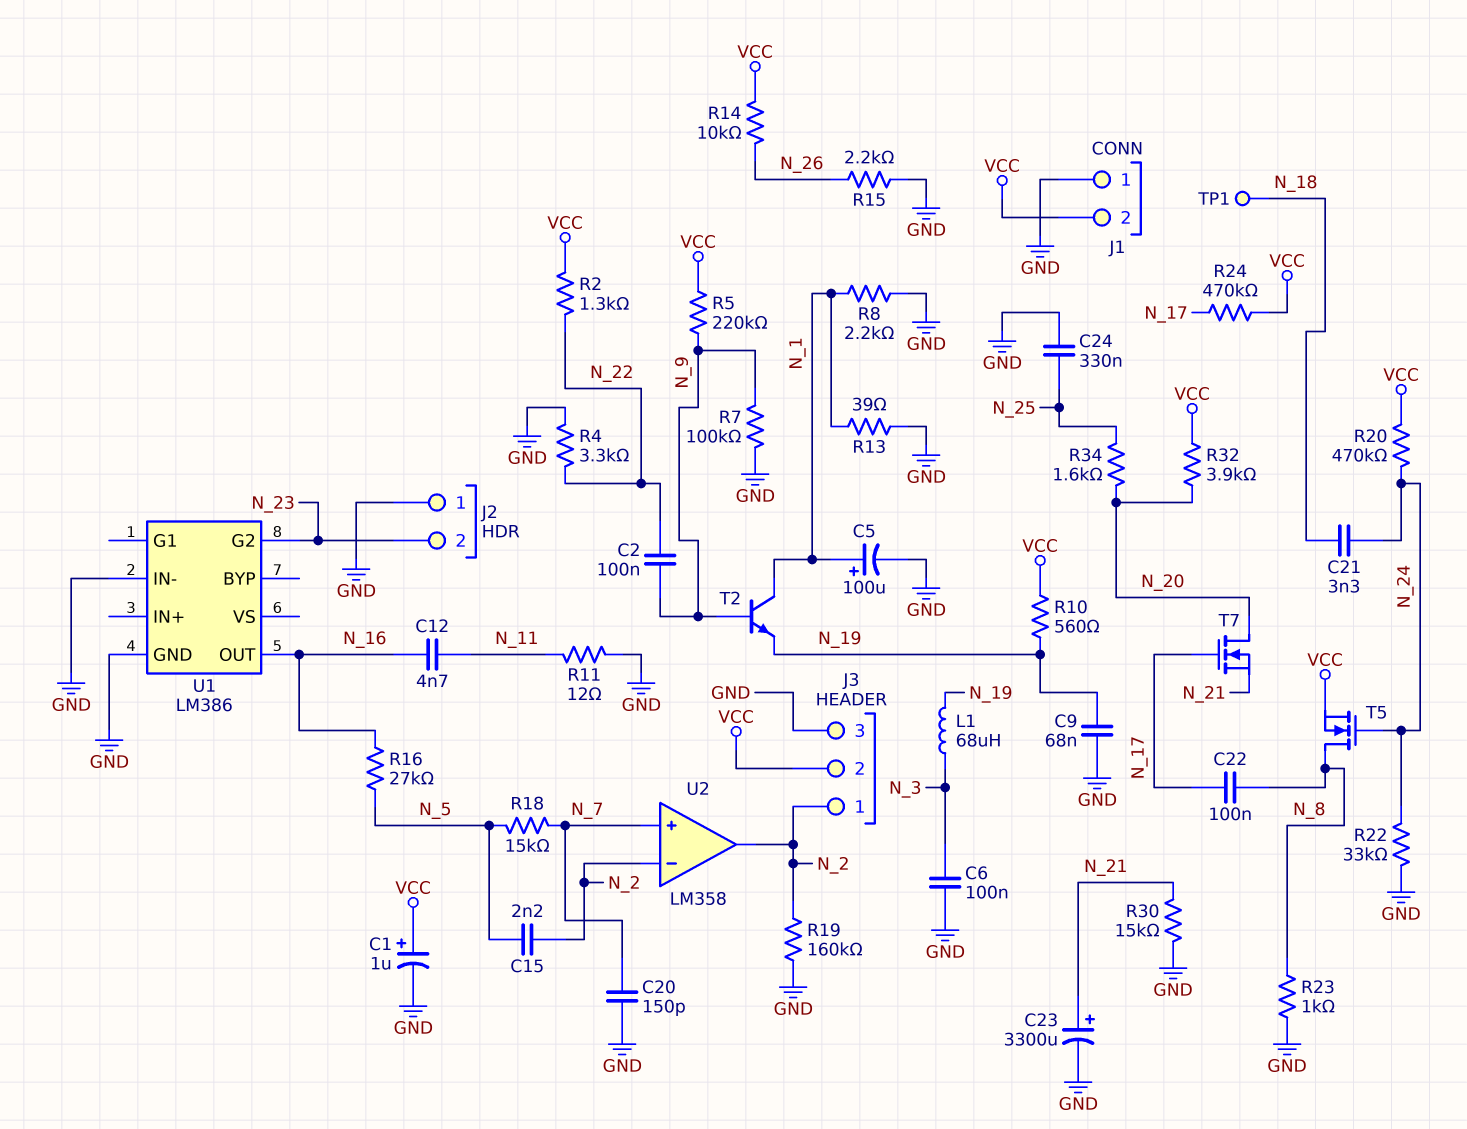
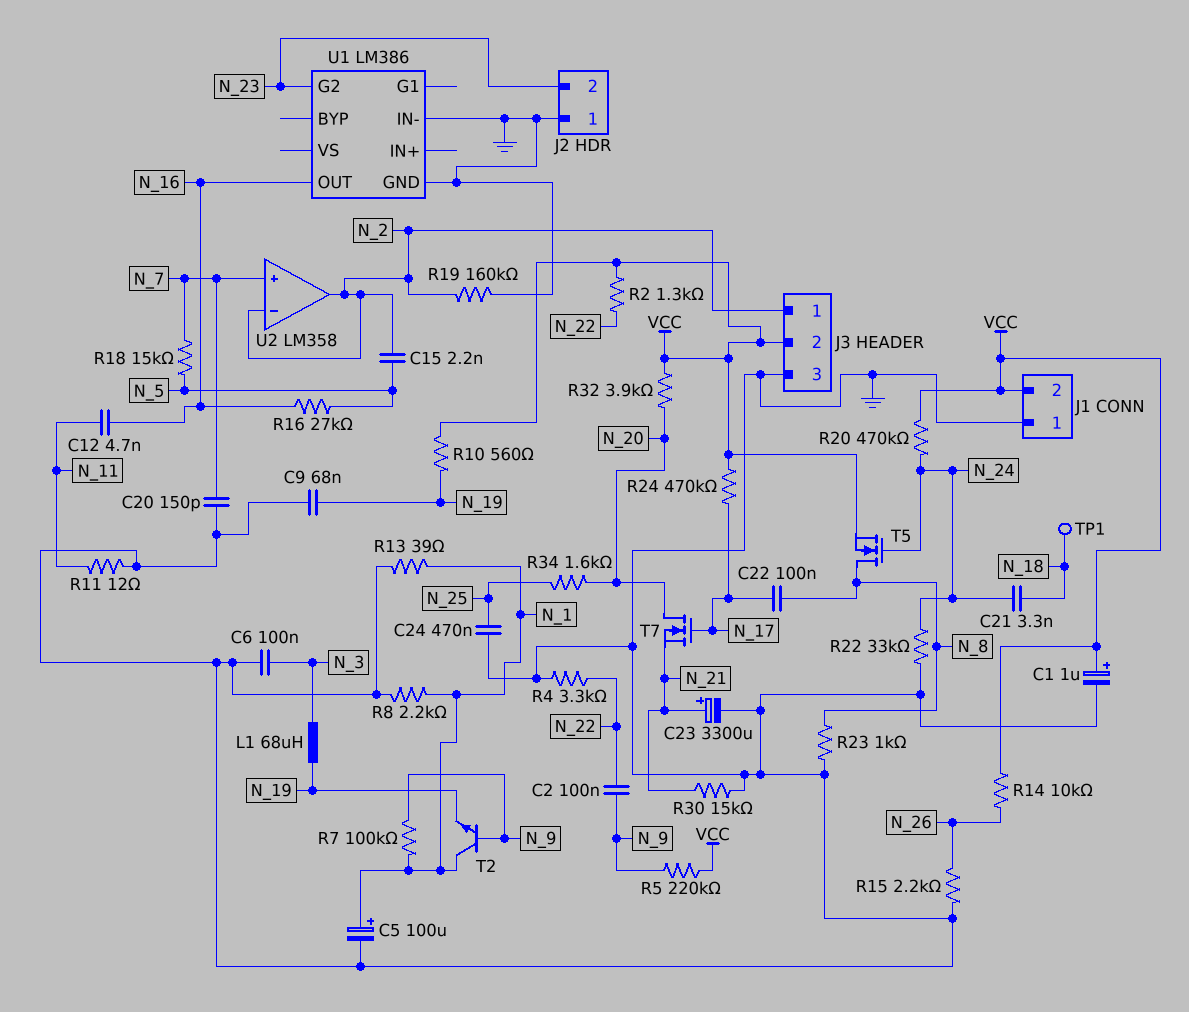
C24: 330nF (GND, N_25) -> 470nF (GND, N_25)
R7: 100k (GND, N_9) -> 100k (N_1, N_9)

